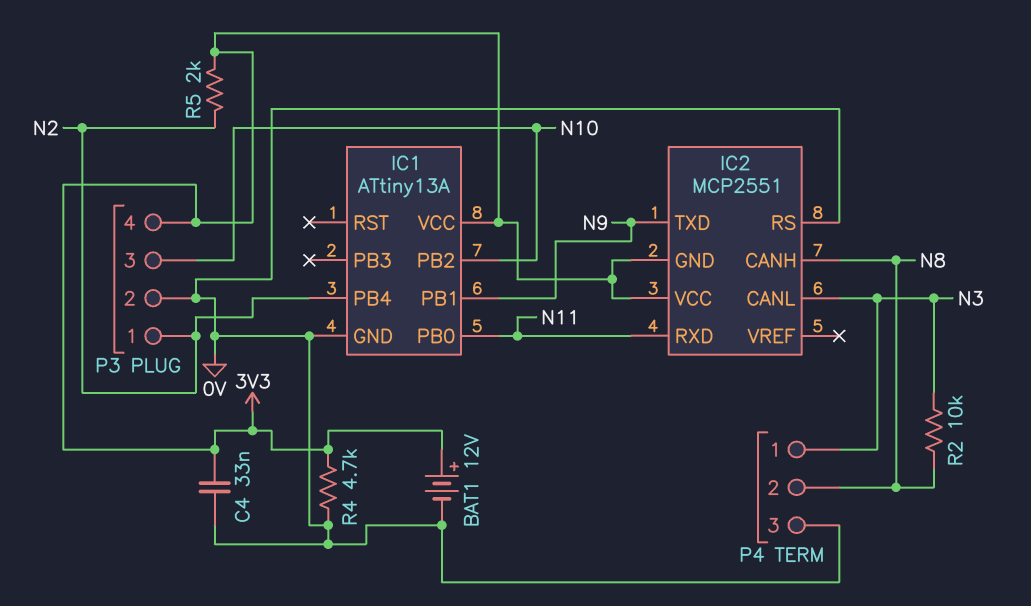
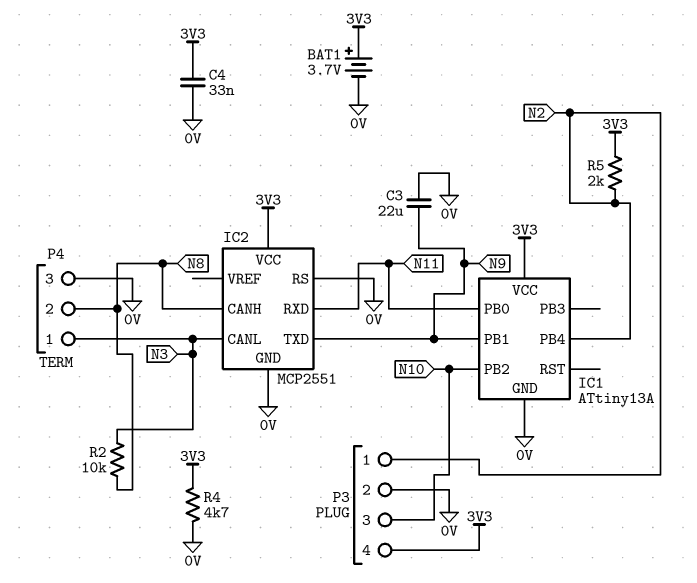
BAT1: 12V (plus 3V3, minus 0V) -> 3.7V (plus 3V3, minus 0V)
C3: none -> 22uF (0V, N9)
IC2 pin GND: 3V3 -> 0V

